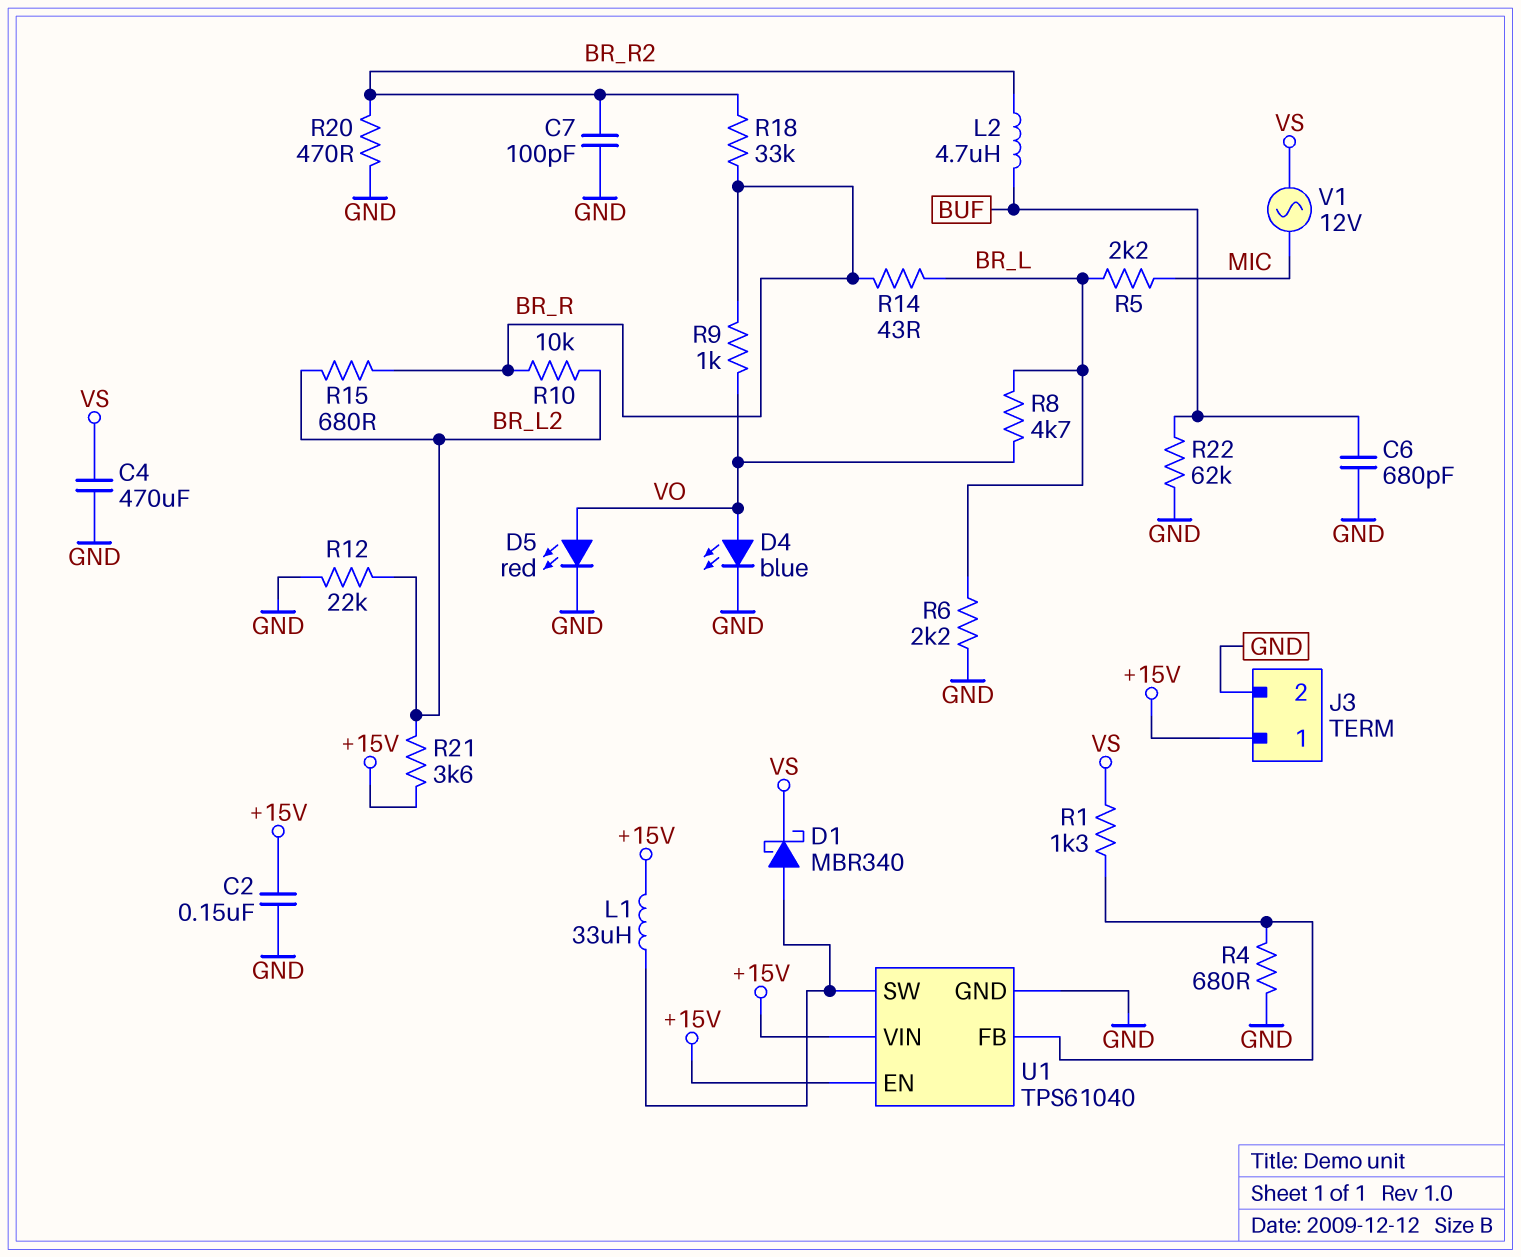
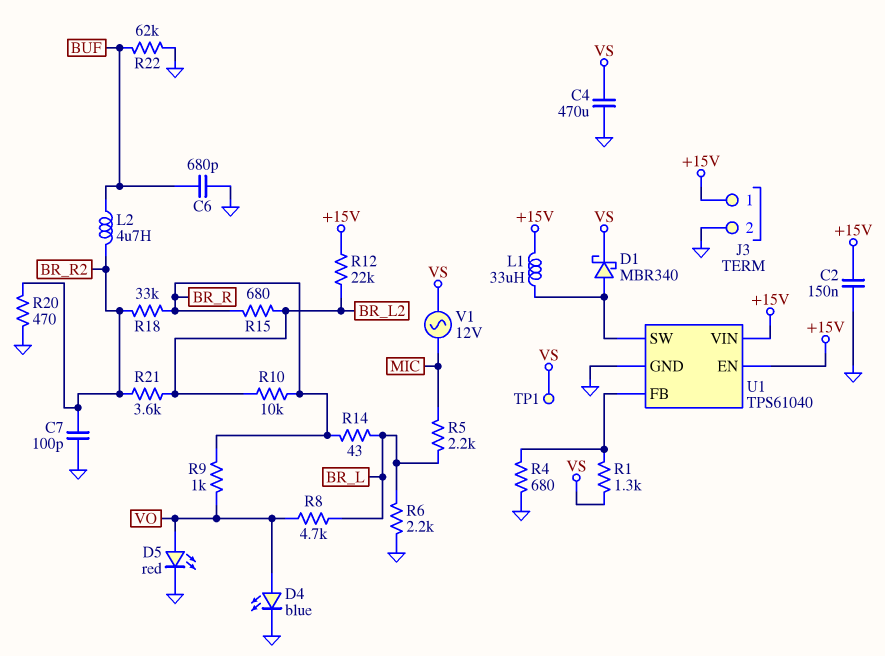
R12: 22k (BR_L2, GND) -> 22k (+15V, BR_L2)
R21: 3.6k (+15V, BR_L2) -> 3.6k (BR_L2, BR_R2)
TP1: none -> test point (VS)

